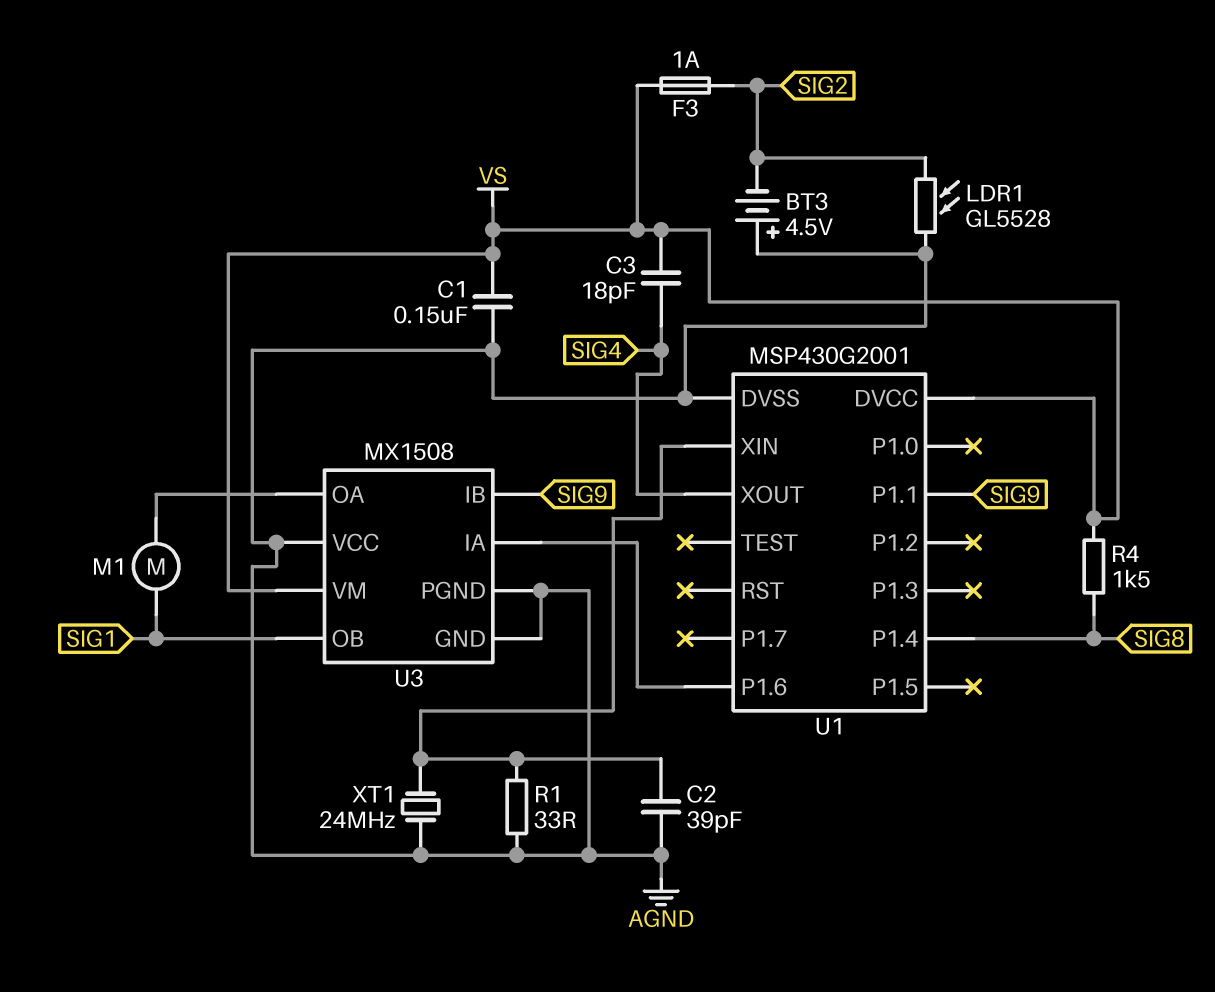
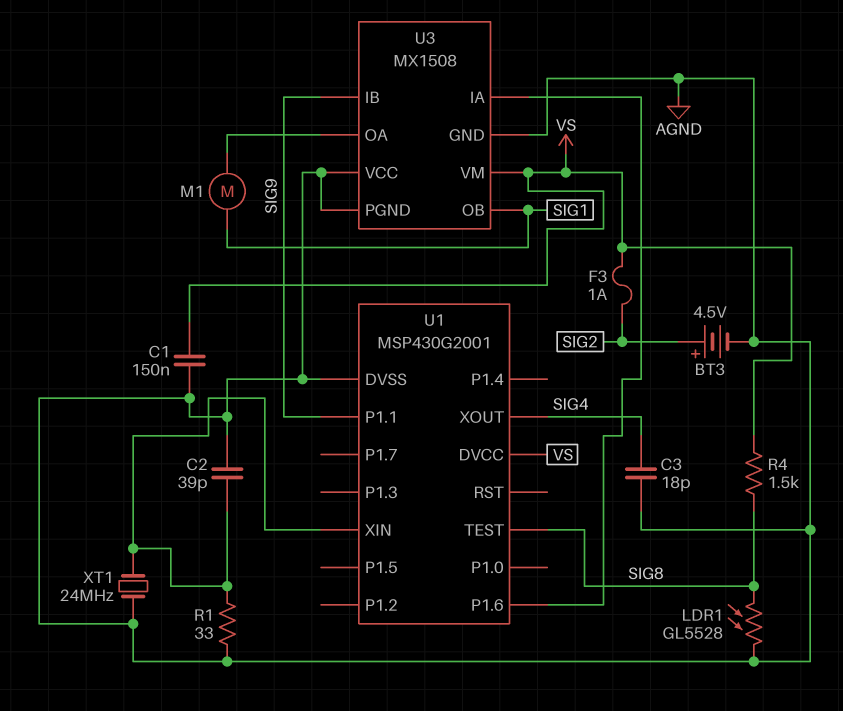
BT3: 4.5V (plus AGND, minus SIG2) -> 4.5V (plus SIG2, minus AGND)
C3: 18pF (SIG4, VS) -> 18pF (AGND, SIG4)
LDR1: GL5528 (AGND, SIG2) -> GL5528 (AGND, SIG8)
U1 pin P1.4: SIG8 -> none
U1 pin TEST: none -> SIG8

